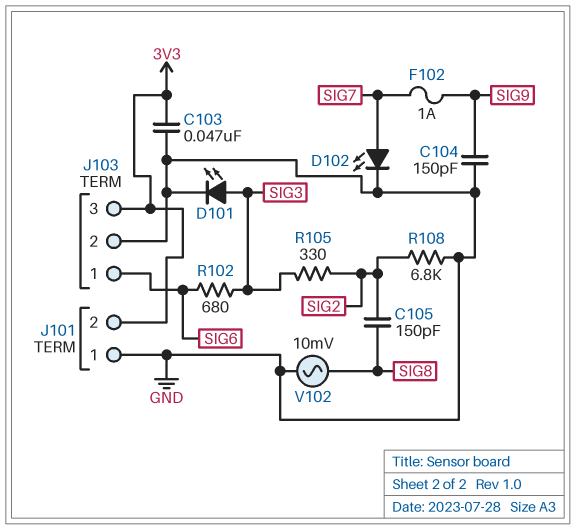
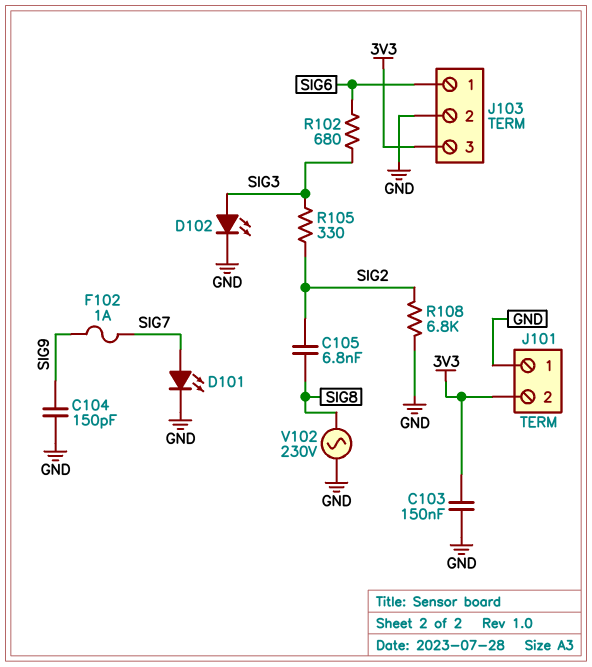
C103: 47nF (3V3, GND) -> 150nF (3V3, GND)
C105: 150pF (SIG2, SIG8) -> 6.8nF (SIG2, SIG8)
D101: LED (A SIG3, K GND) -> LED (A SIG7, K GND)
D102: LED (A SIG7, K GND) -> LED (A SIG3, K GND)
V102: AC 10mV (GND, SIG8) -> AC 230V (GND, SIG8)

